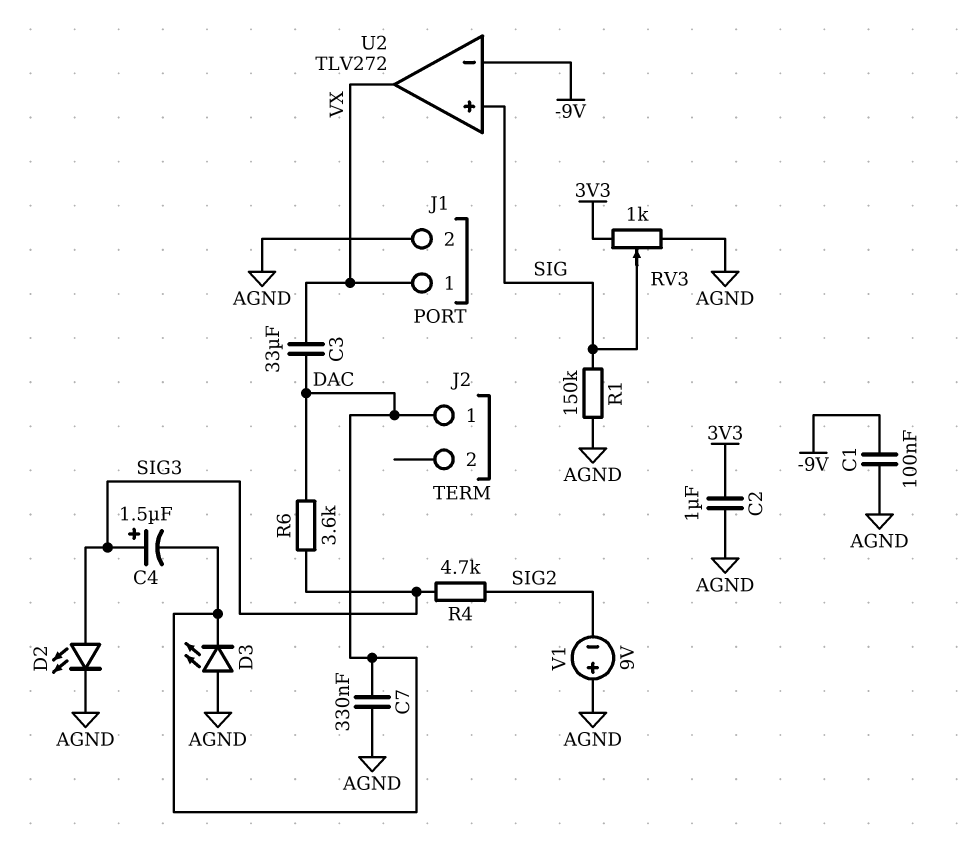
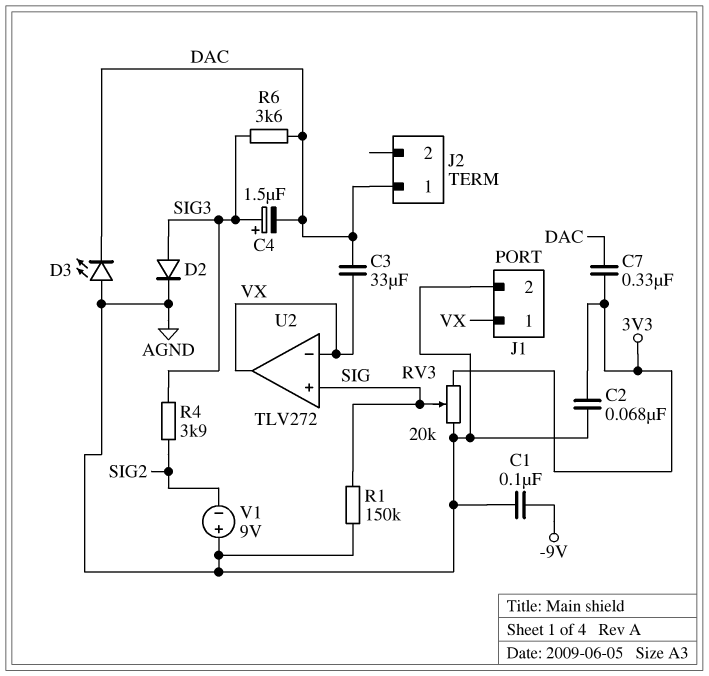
C2: 1uF (3V3, AGND) -> 68nF (3V3, AGND)
C7: 330nF (AGND, DAC) -> 330nF (3V3, DAC)
D2: LED (A SIG3, K AGND) -> diode (A SIG3, K AGND)
R4: 4.7k (SIG2, SIG3) -> 3.9k (SIG2, SIG3)
RV3: 1k (3V3, AGND, wiper SIG) -> 20k (3V3, AGND, wiper SIG)
U2 pin in-: -9V -> VX

